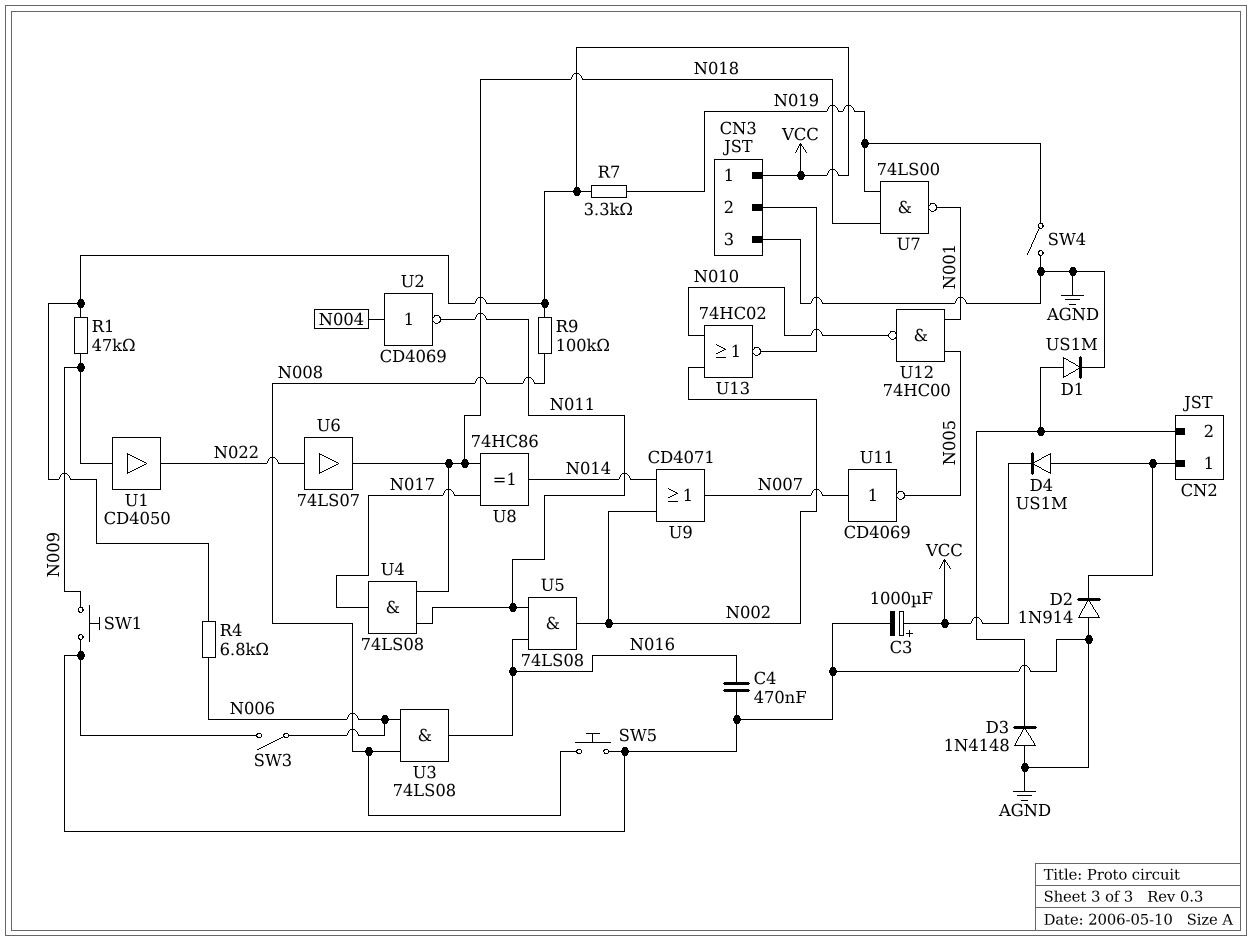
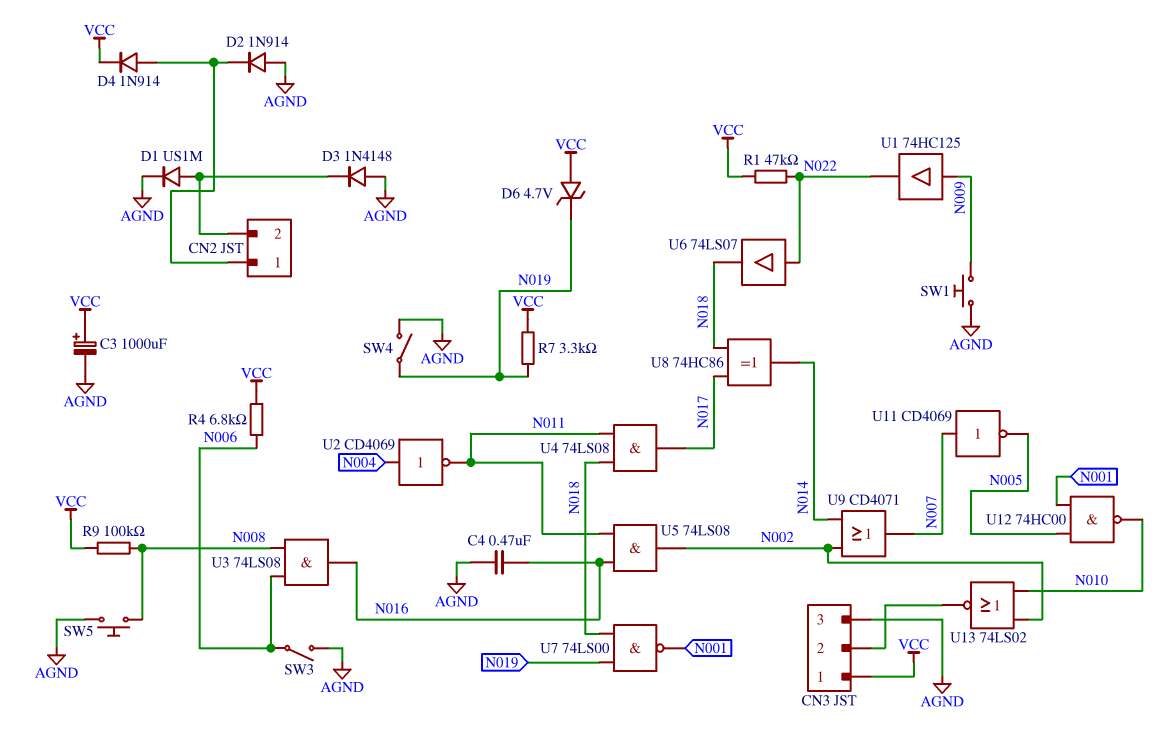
D4: diode US1M (A CN2/1, K VCC) -> diode 1N914 (A CN2/1, K VCC)
D6: none -> zener 4.7V (A VCC, K N019)
R1: 47k (N009, VCC) -> 47k (N022, VCC)
U1: buffer CD4050 (in N009, out N022) -> buffer 74HC125 (in N009, out N022)
U13: NOR 74HC02 (in N002, in N010, out CN3/2) -> NOR 74LS02 (in N002, in N010, out CN3/2)

